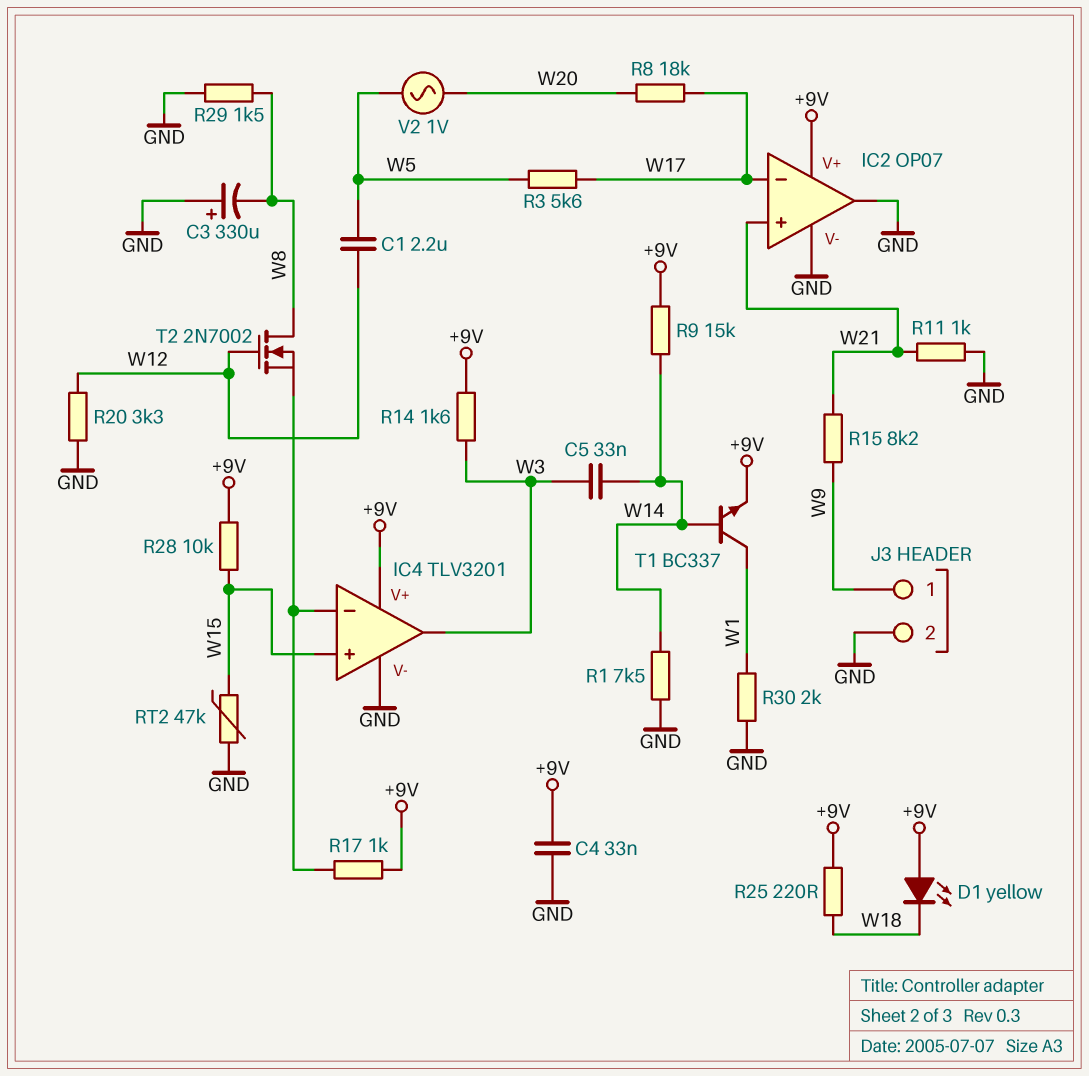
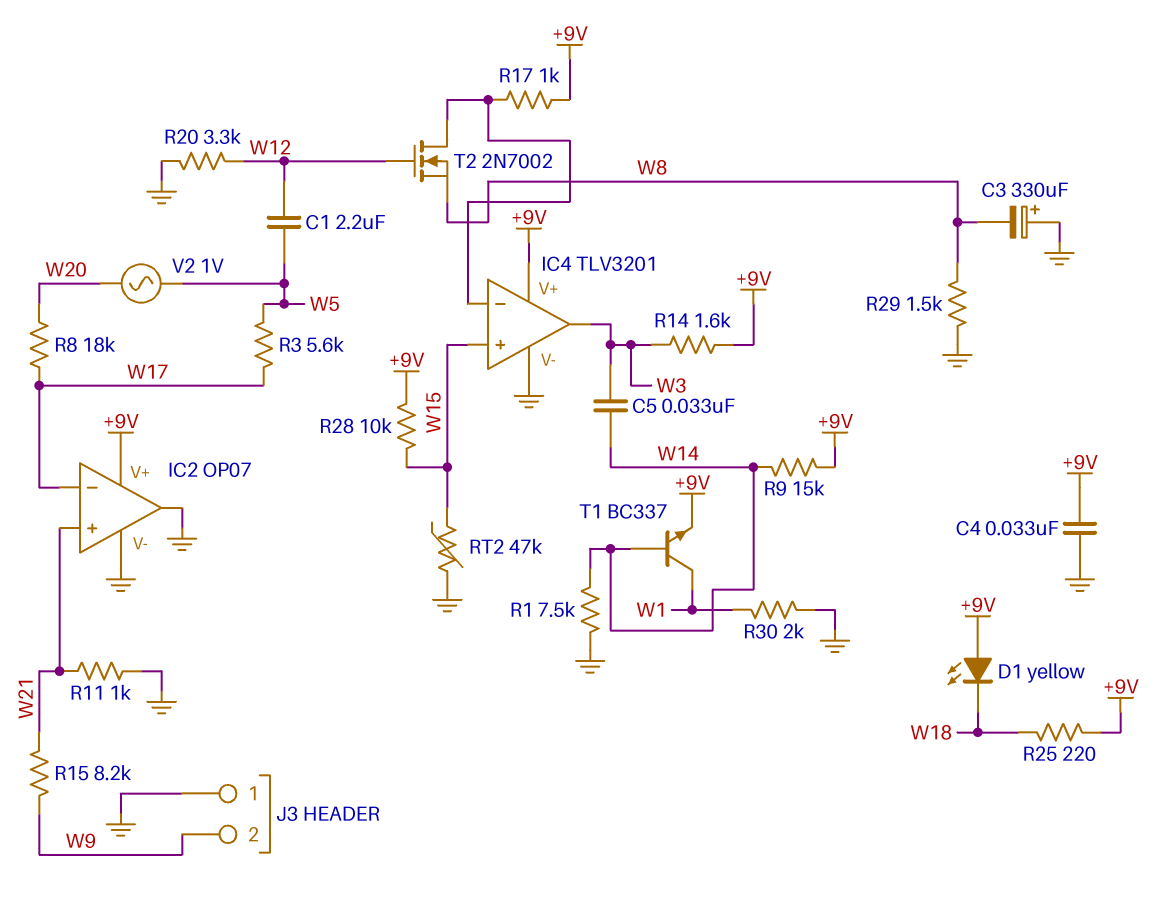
J3 pin 1: W9 -> GND
J3 pin 2: GND -> W9
T2: NMOS 2N7002 (G W12, D W8, S IC4/in-) -> NMOS 2N7002 (G W12, D IC4/in-, S W8)

